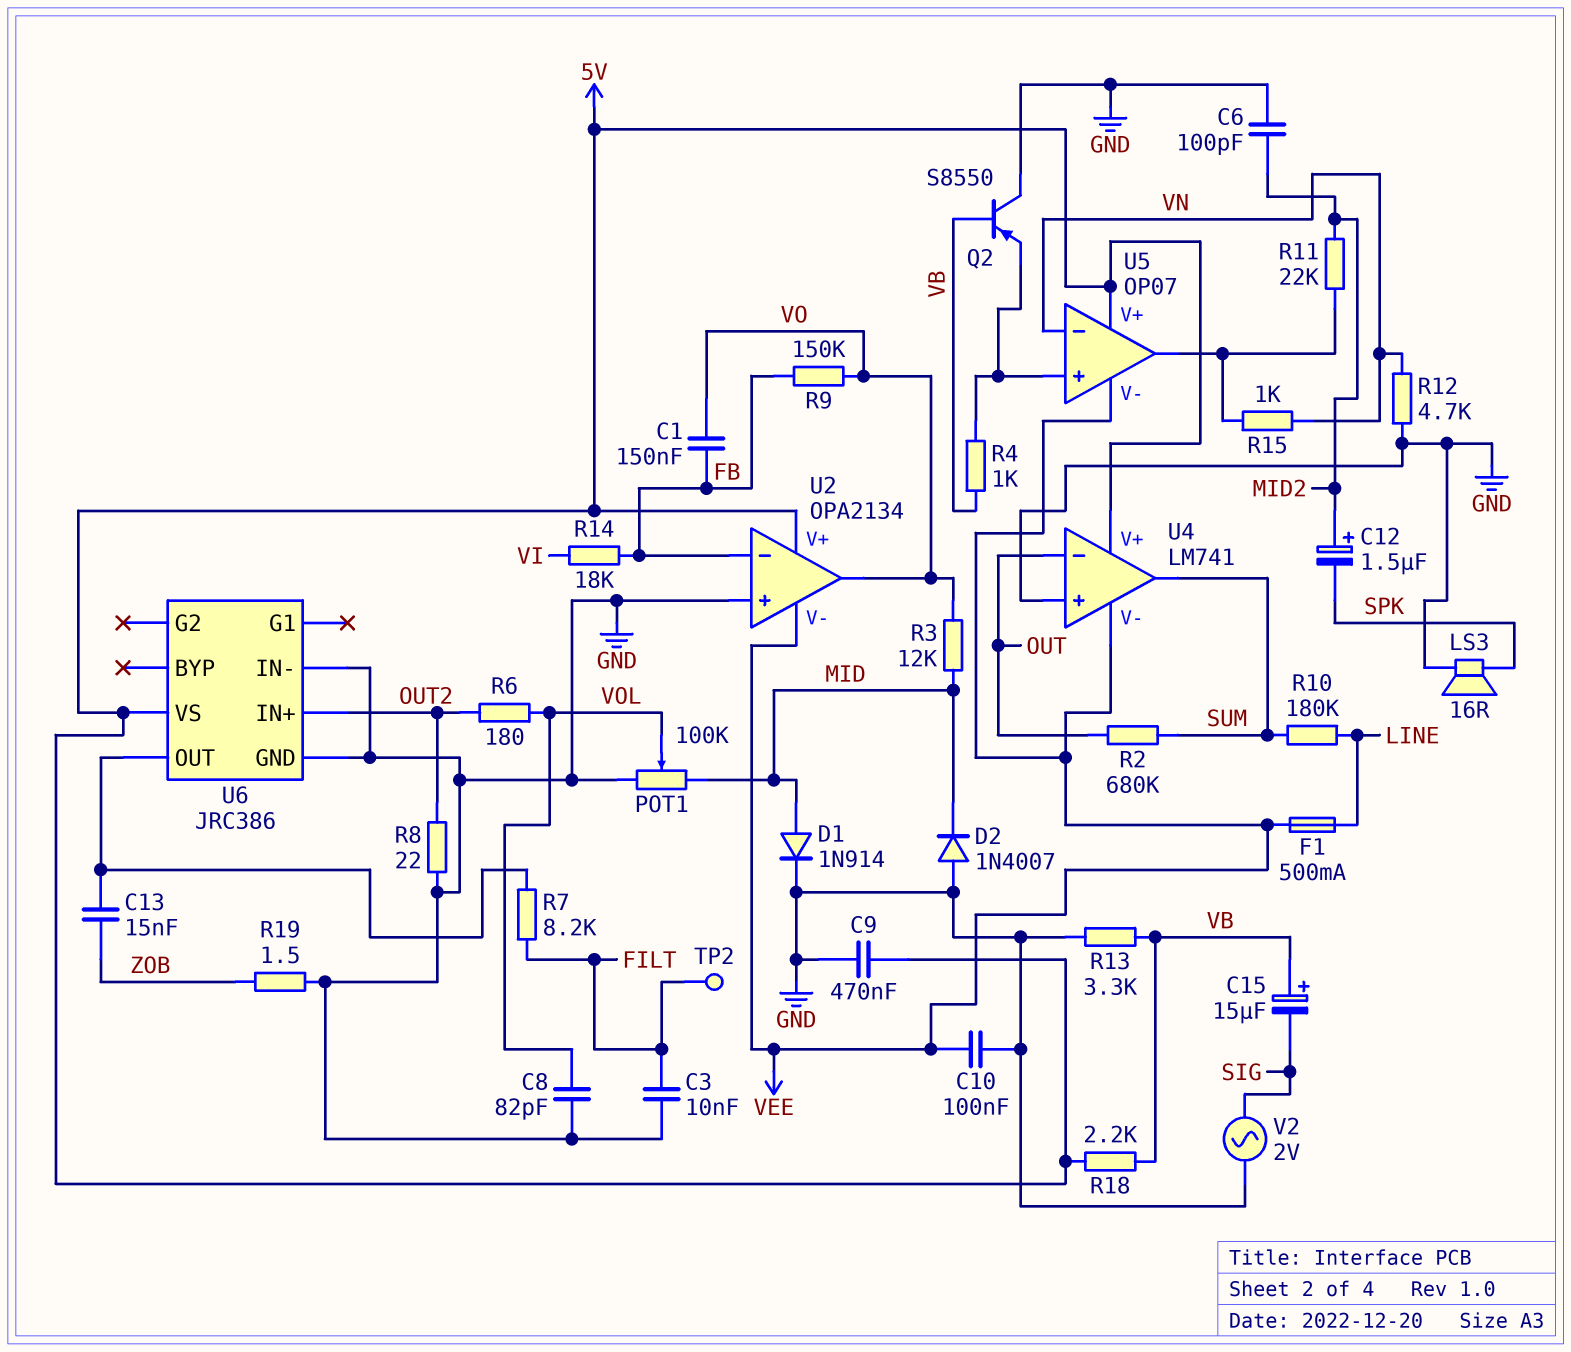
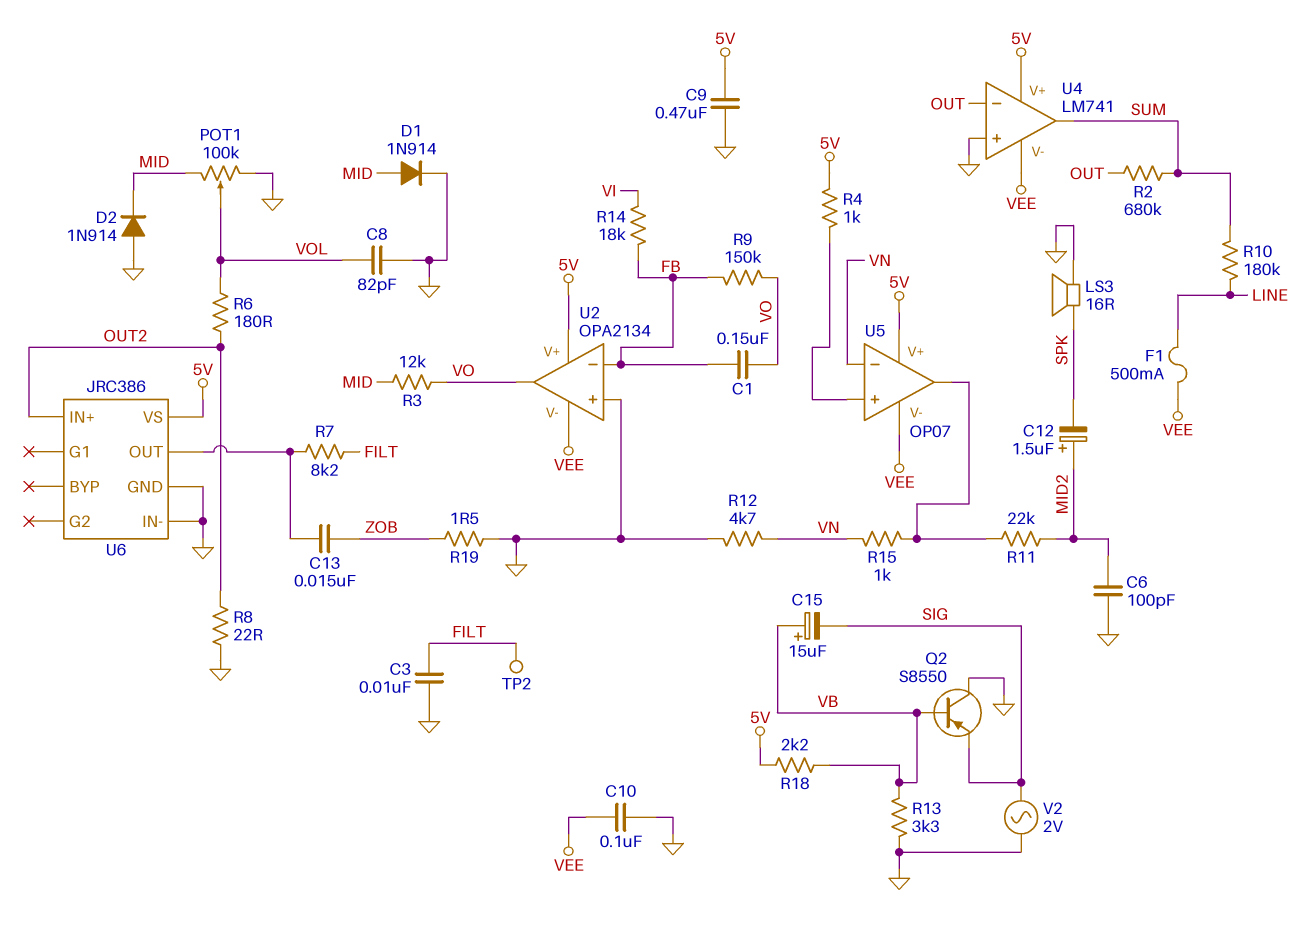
D2: diode 1N4007 (A GND, K MID) -> diode 1N914 (A GND, K MID)
Q2: PNP S8550 (B VB, C GND, E U5/in+) -> PNP S8550 (B VB, C GND, E SIG)
R4: 1k (U5/in+, VB) -> 1k (5V, U5/in+)

